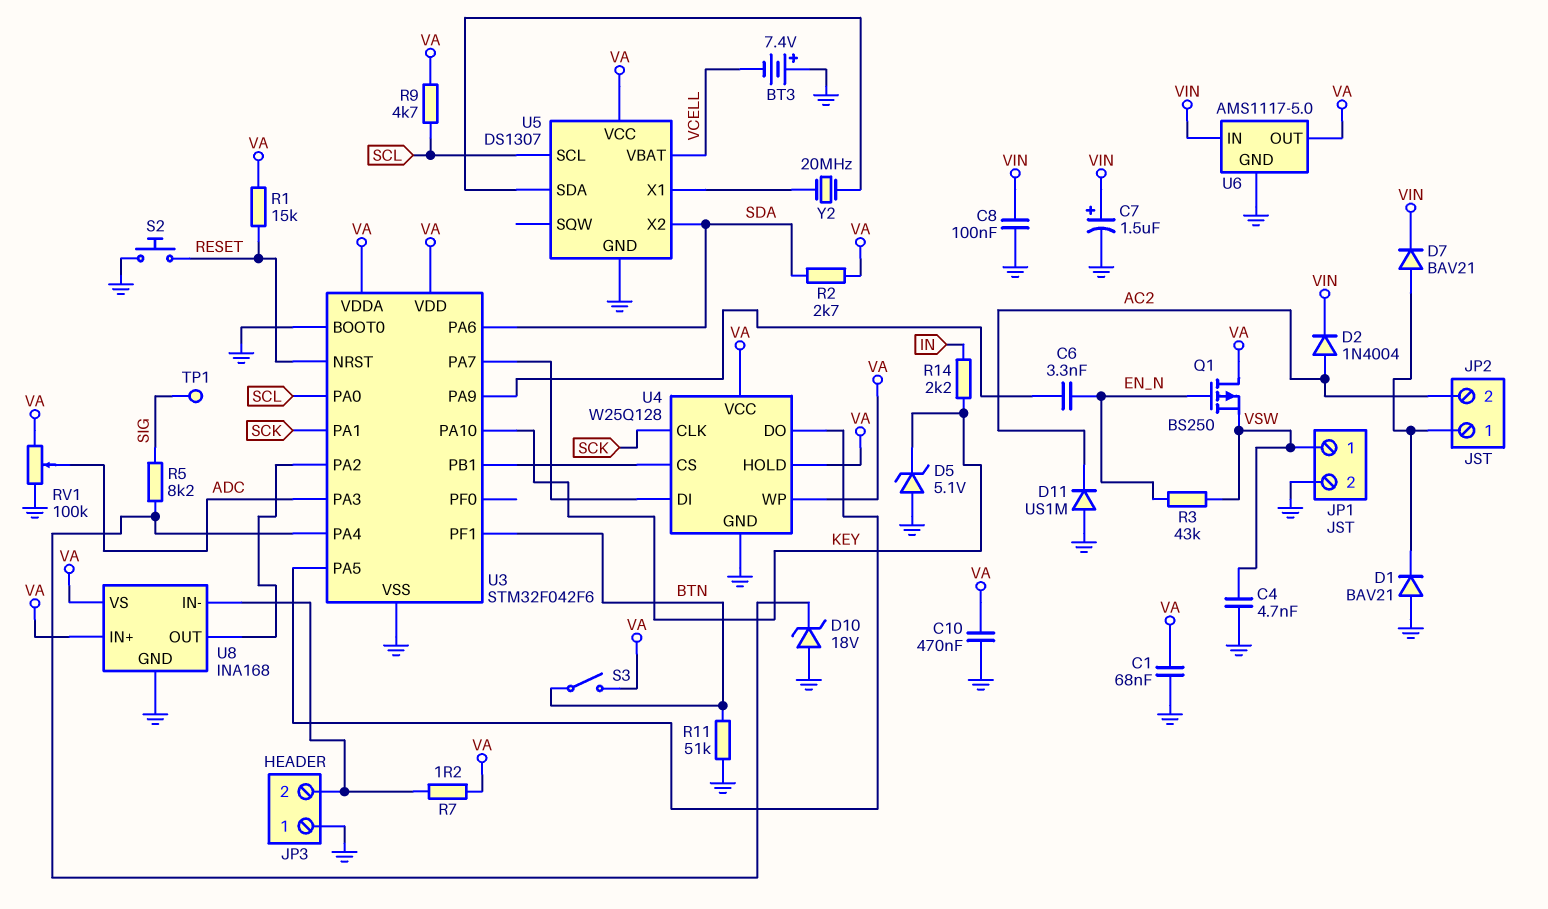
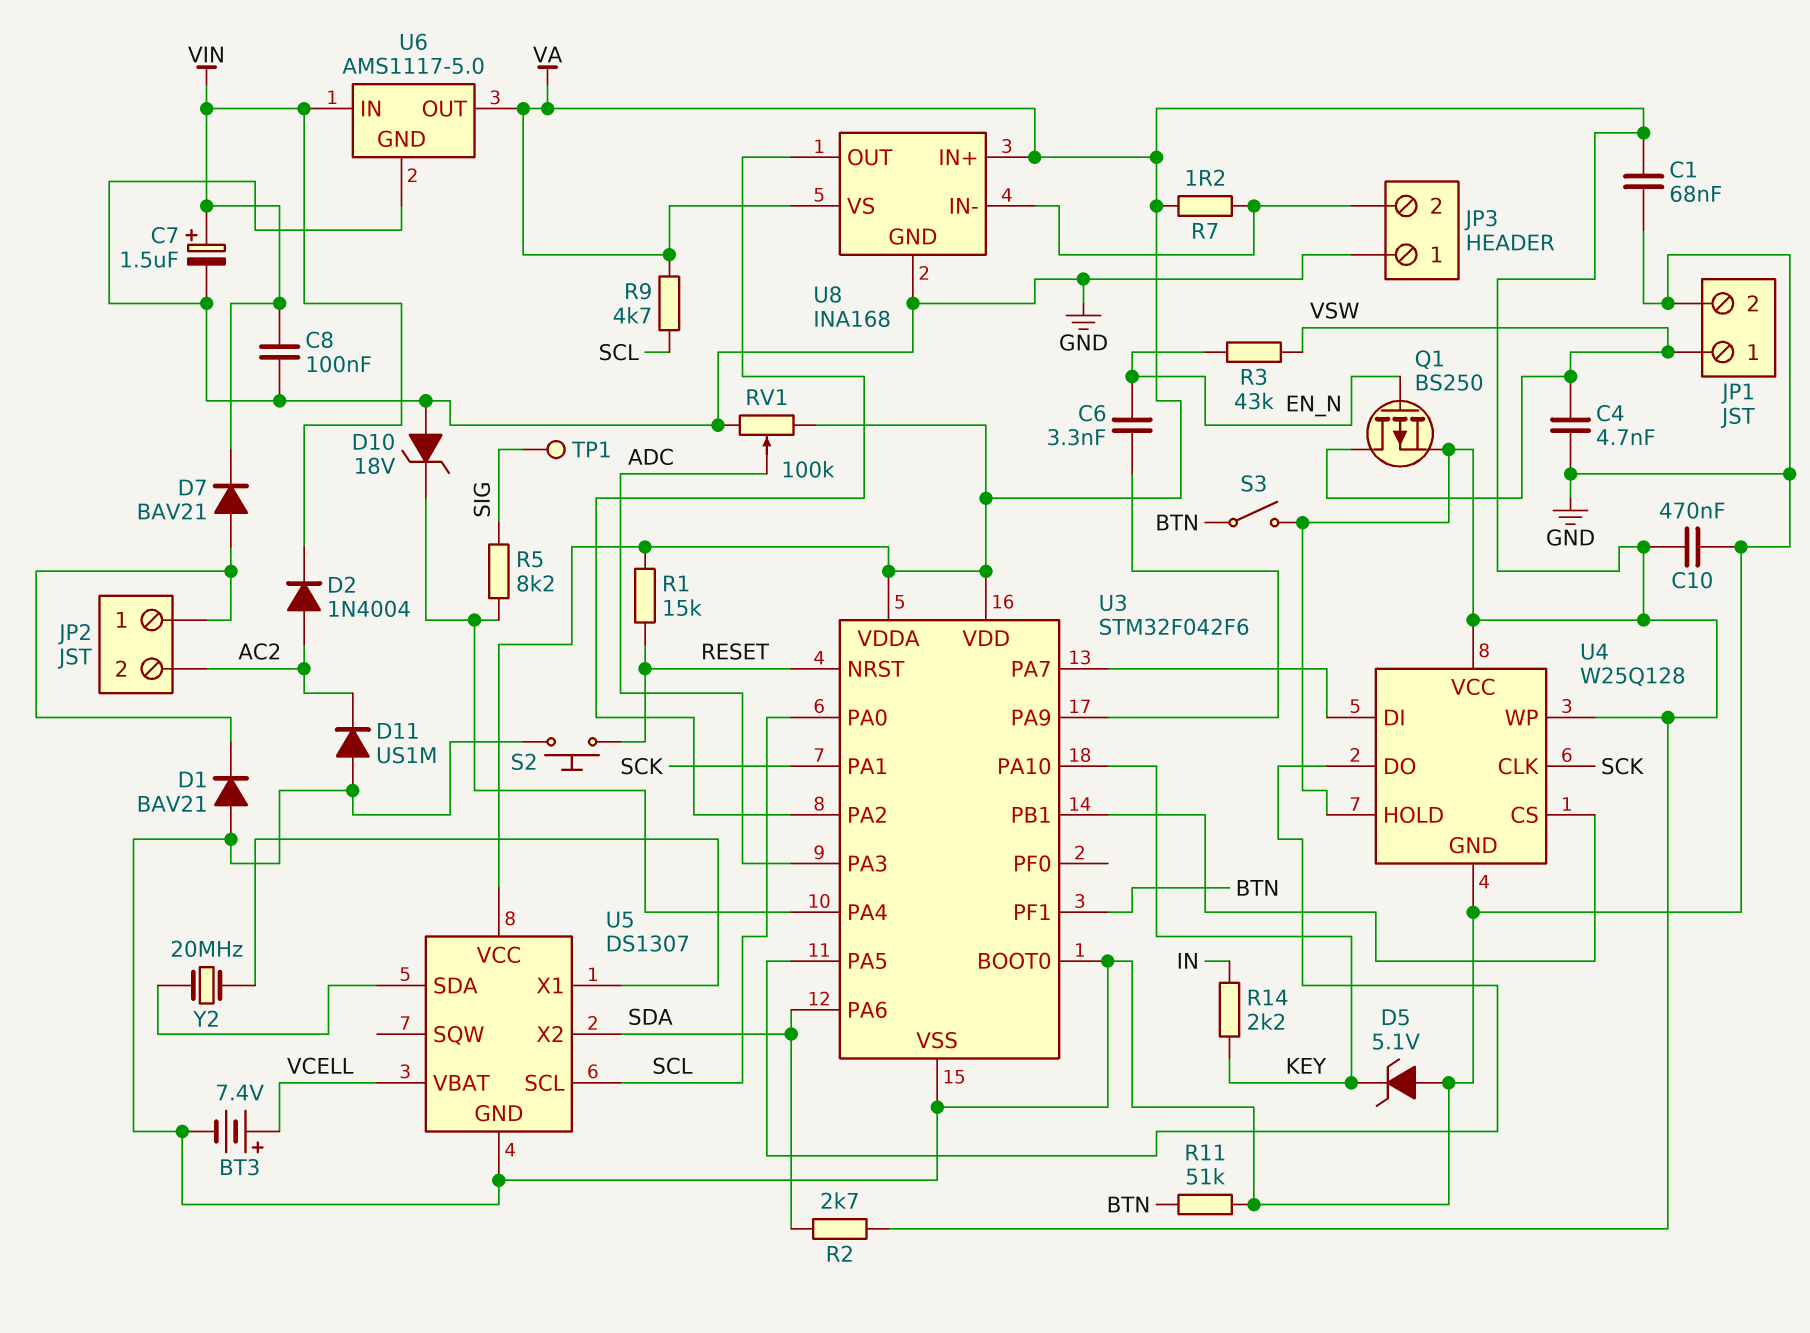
BT3: 7.4V (plus GND, minus VCELL) -> 7.4V (plus VCELL, minus GND)
Q1: PMOS BS250 (G EN_N, D VA, S VSW) -> PMOS BS250 (G EN_N, D VSW, S VA)

